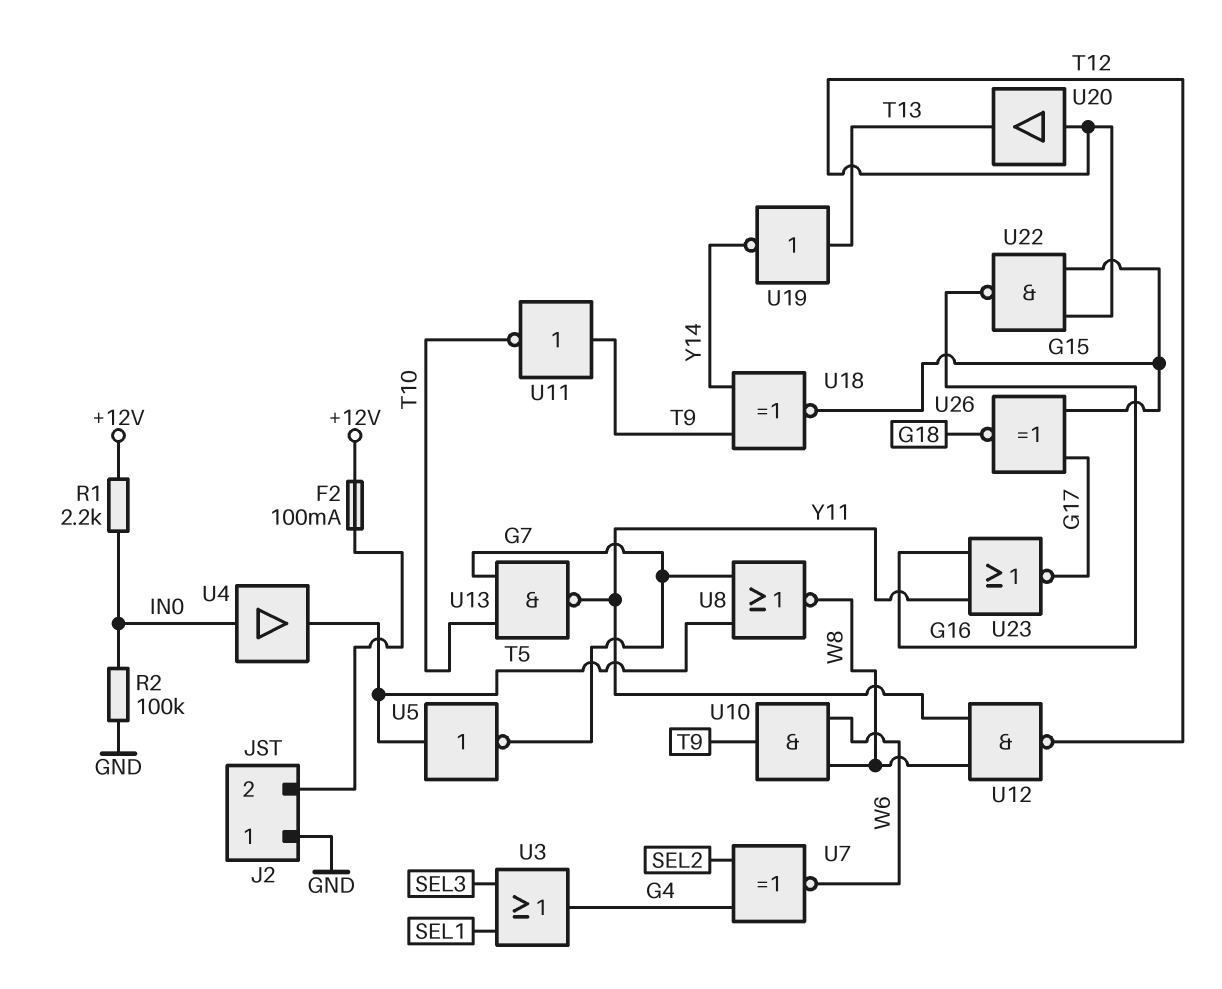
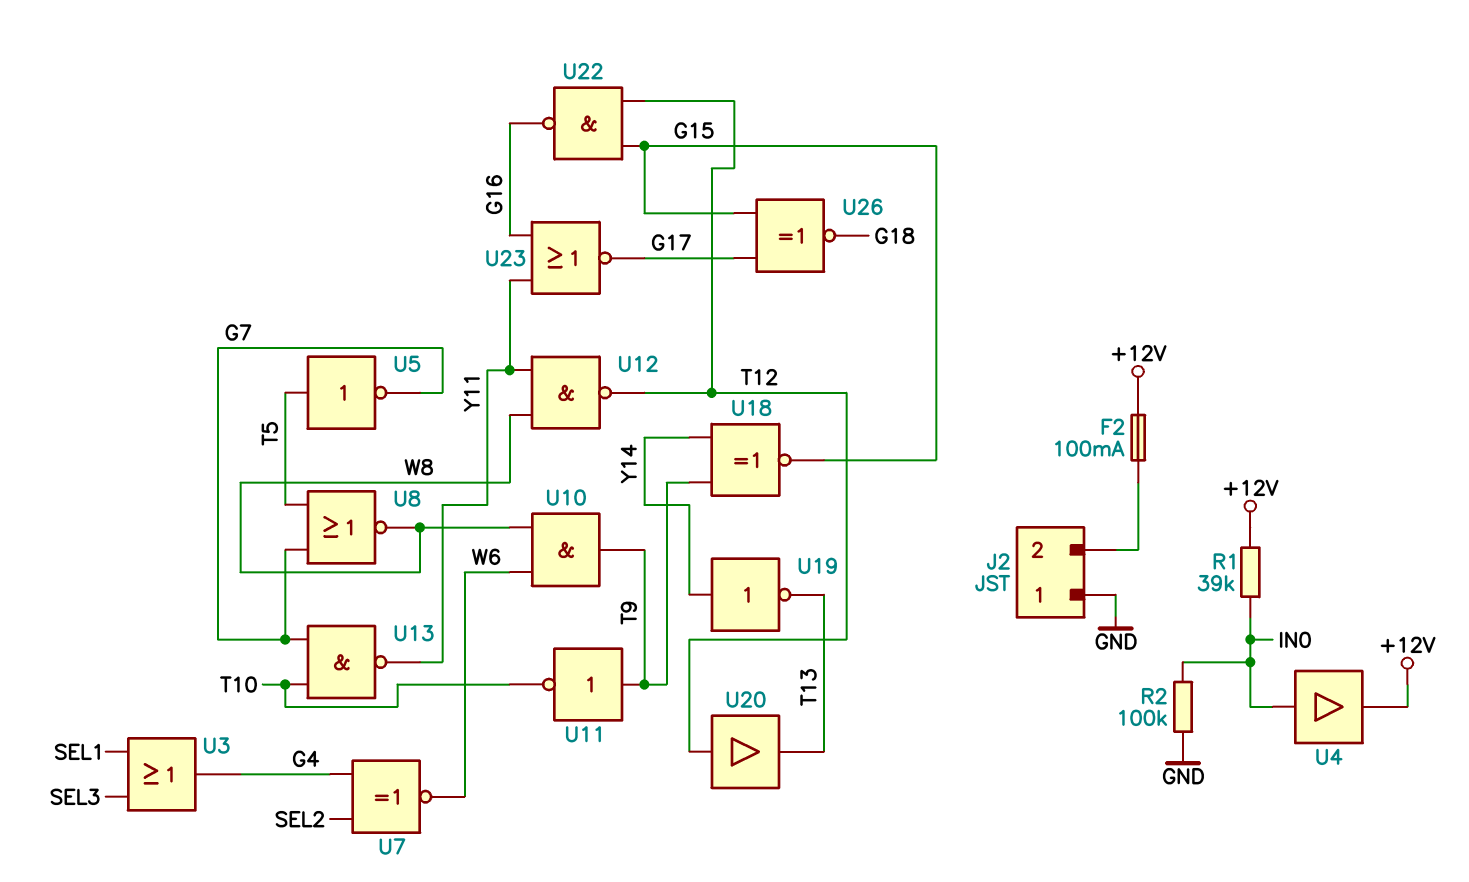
R1: 2.2k (+12V, IN0) -> 39k (+12V, IN0)
U4: buffer (in IN0, out T5) -> buffer (in IN0, out +12V)
U19: NOT (in T13, out Y14) -> NOT (in Y14, out T13)

